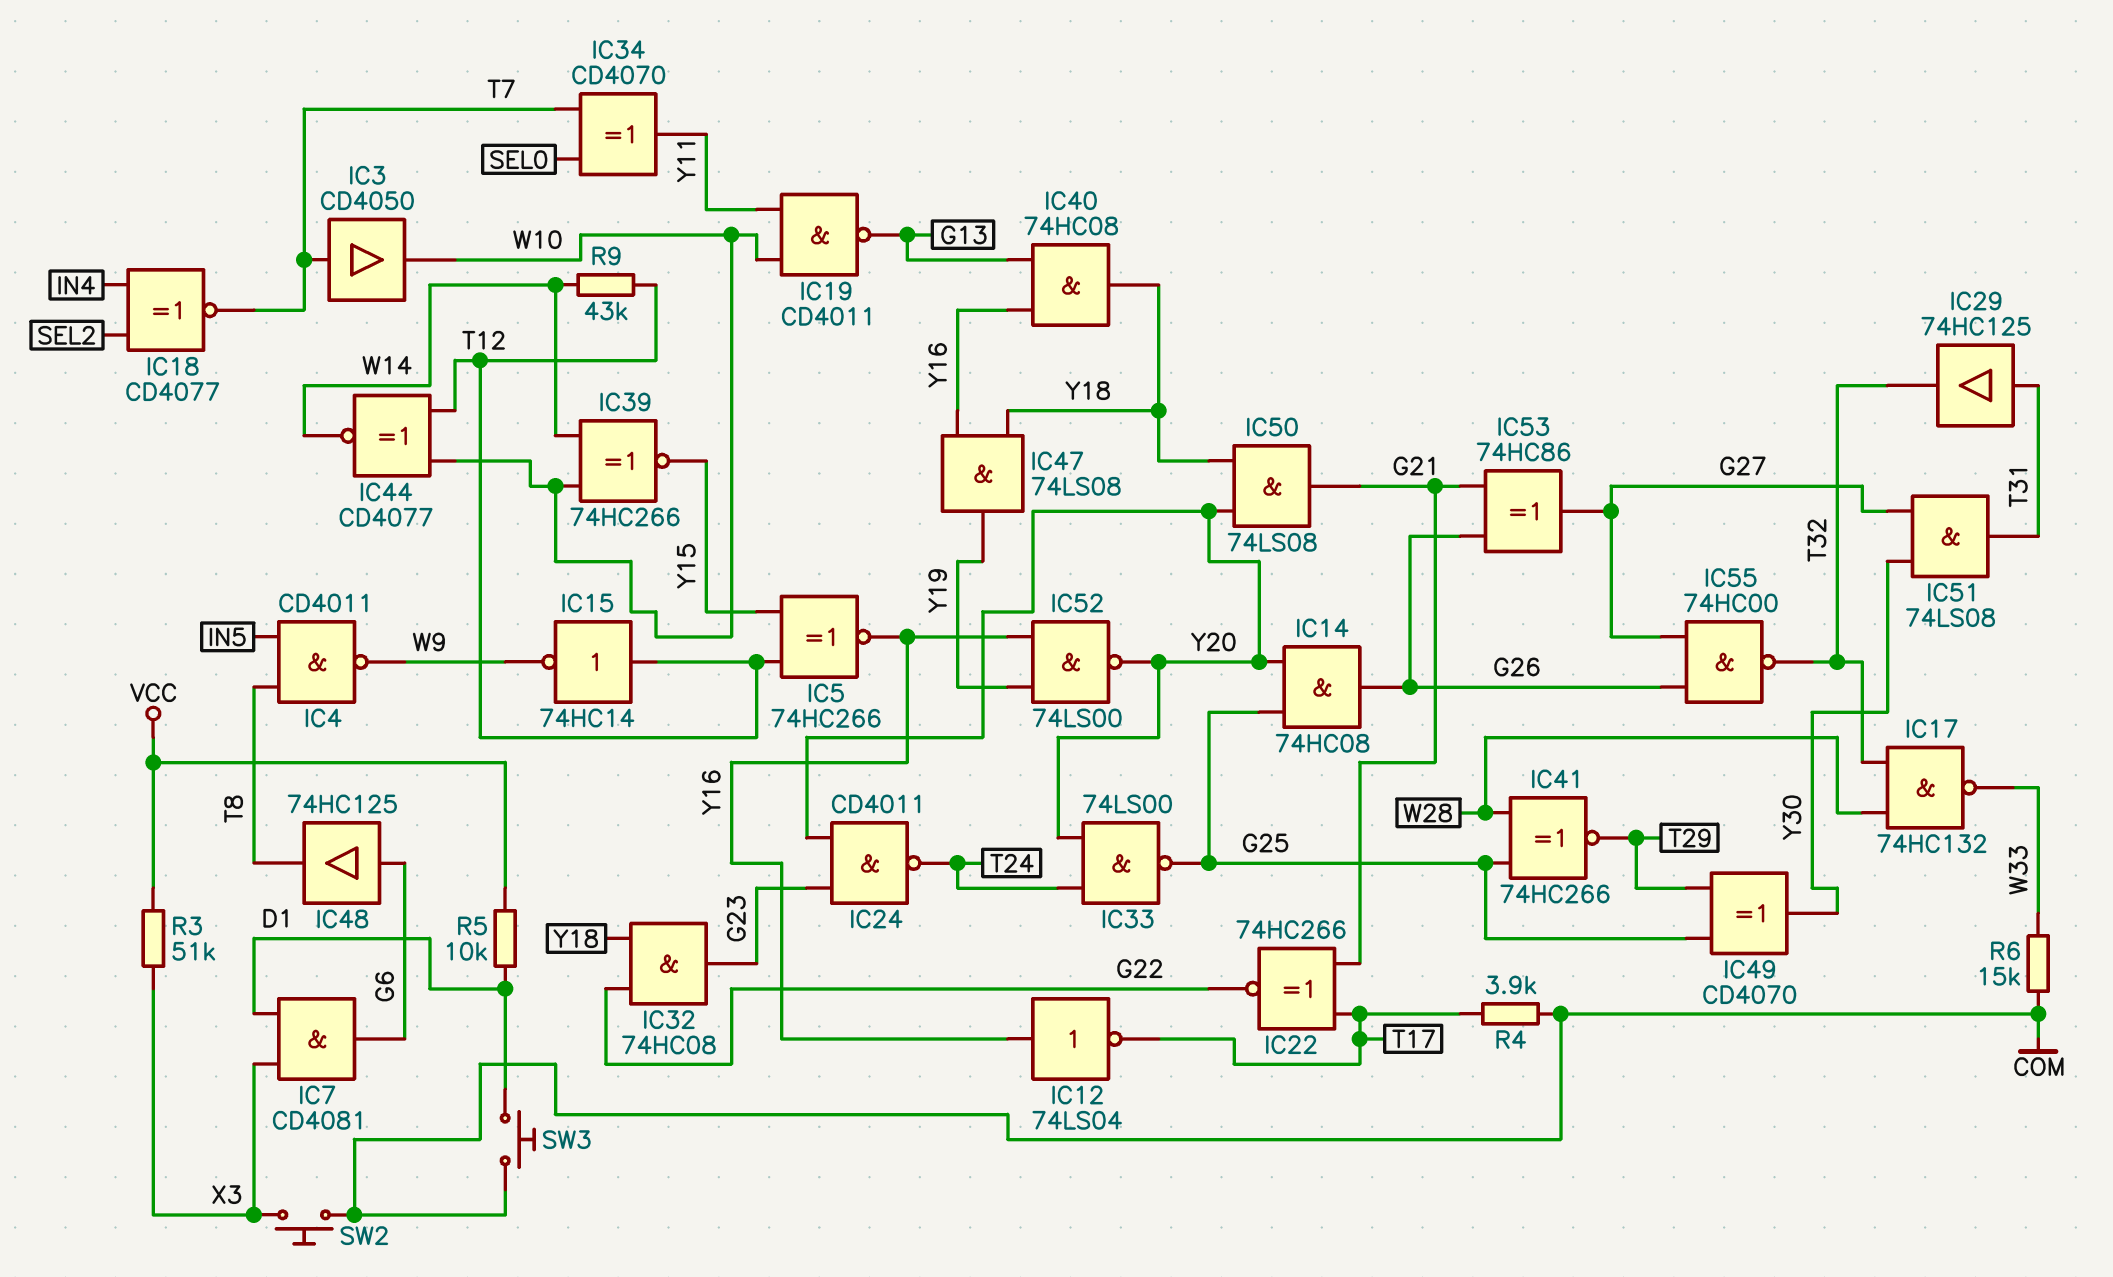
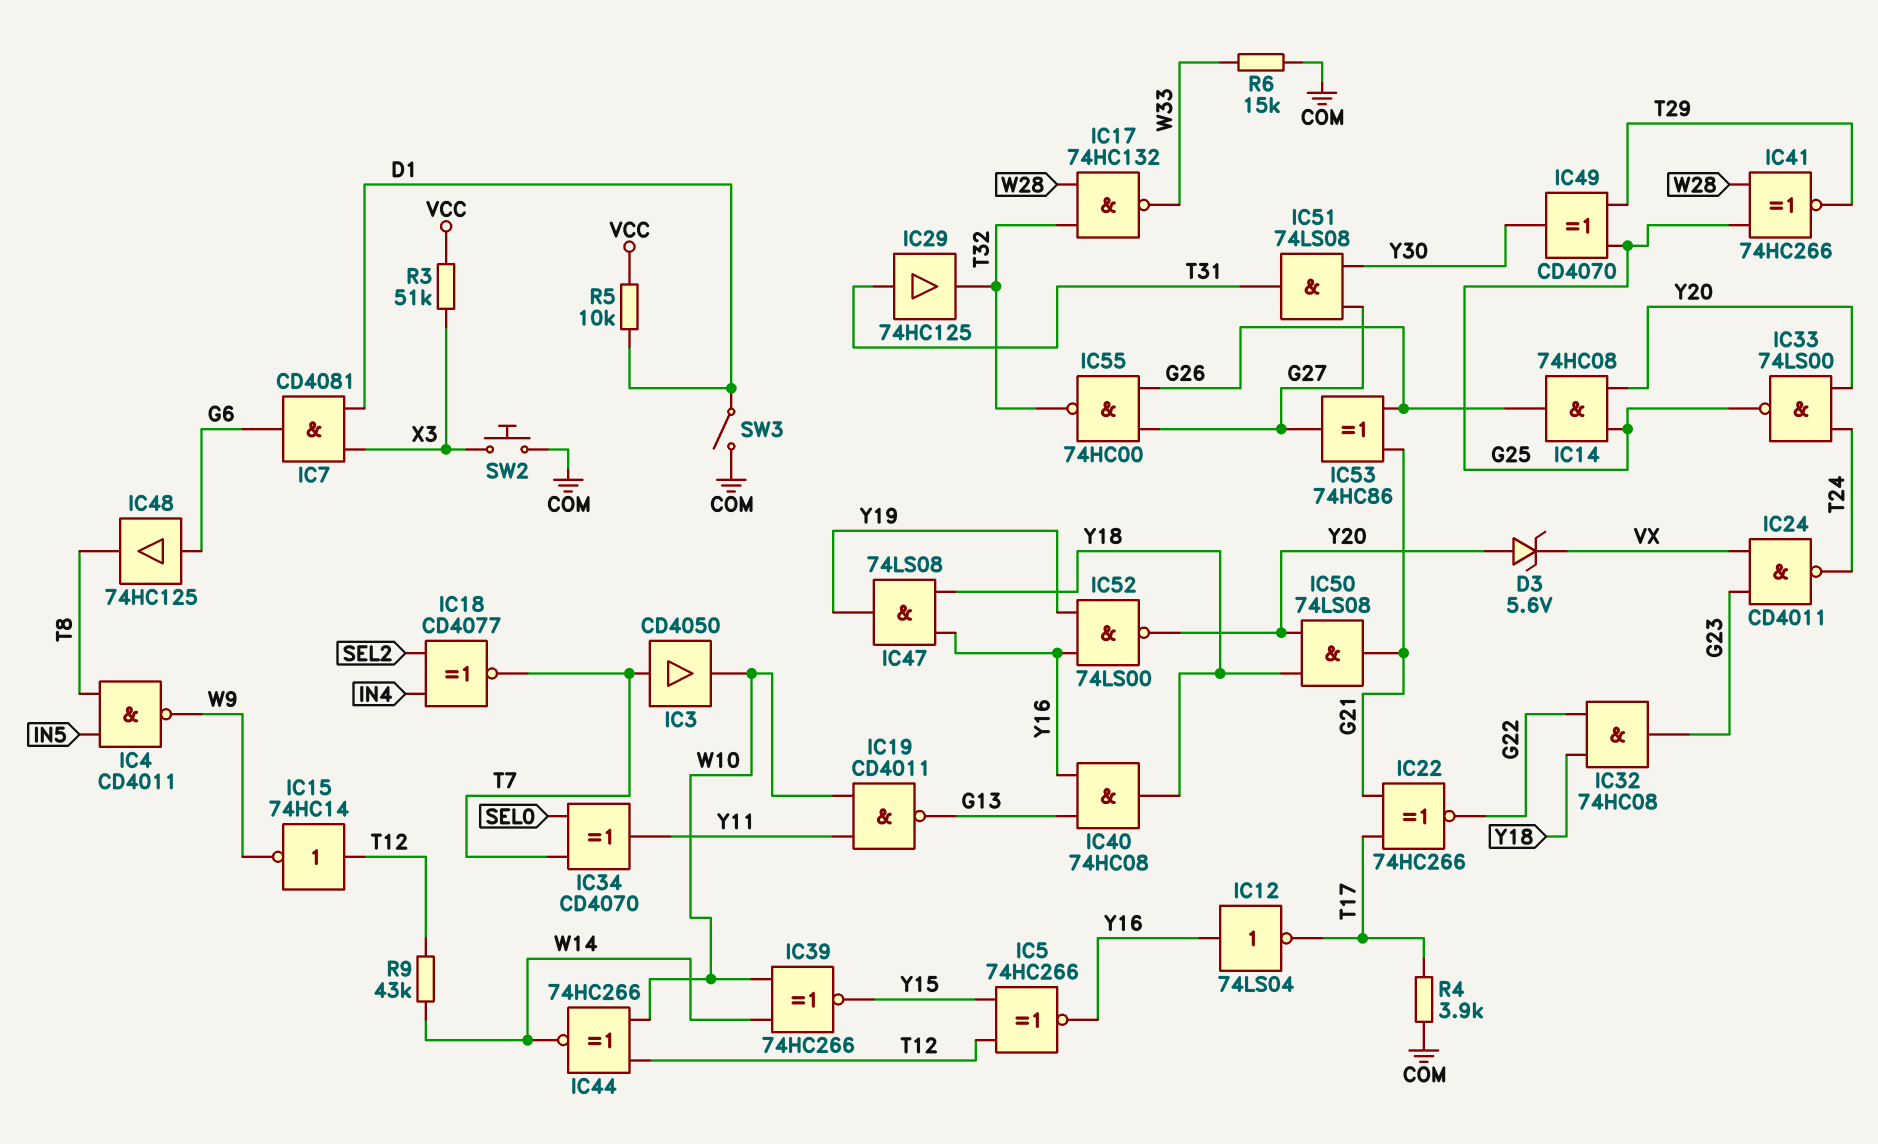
D3: none -> zener 5.6V (A Y20, K VX)
IC24: NAND CD4011 (in G23, in Y20, out T24) -> NAND CD4011 (in G23, in VX, out T24)
IC44: XNOR CD4077 (in T12, in W10, out W14) -> XNOR 74HC266 (in T12, in W10, out W14)
SW3: button (COM, D1) -> switch (COM, D1)

